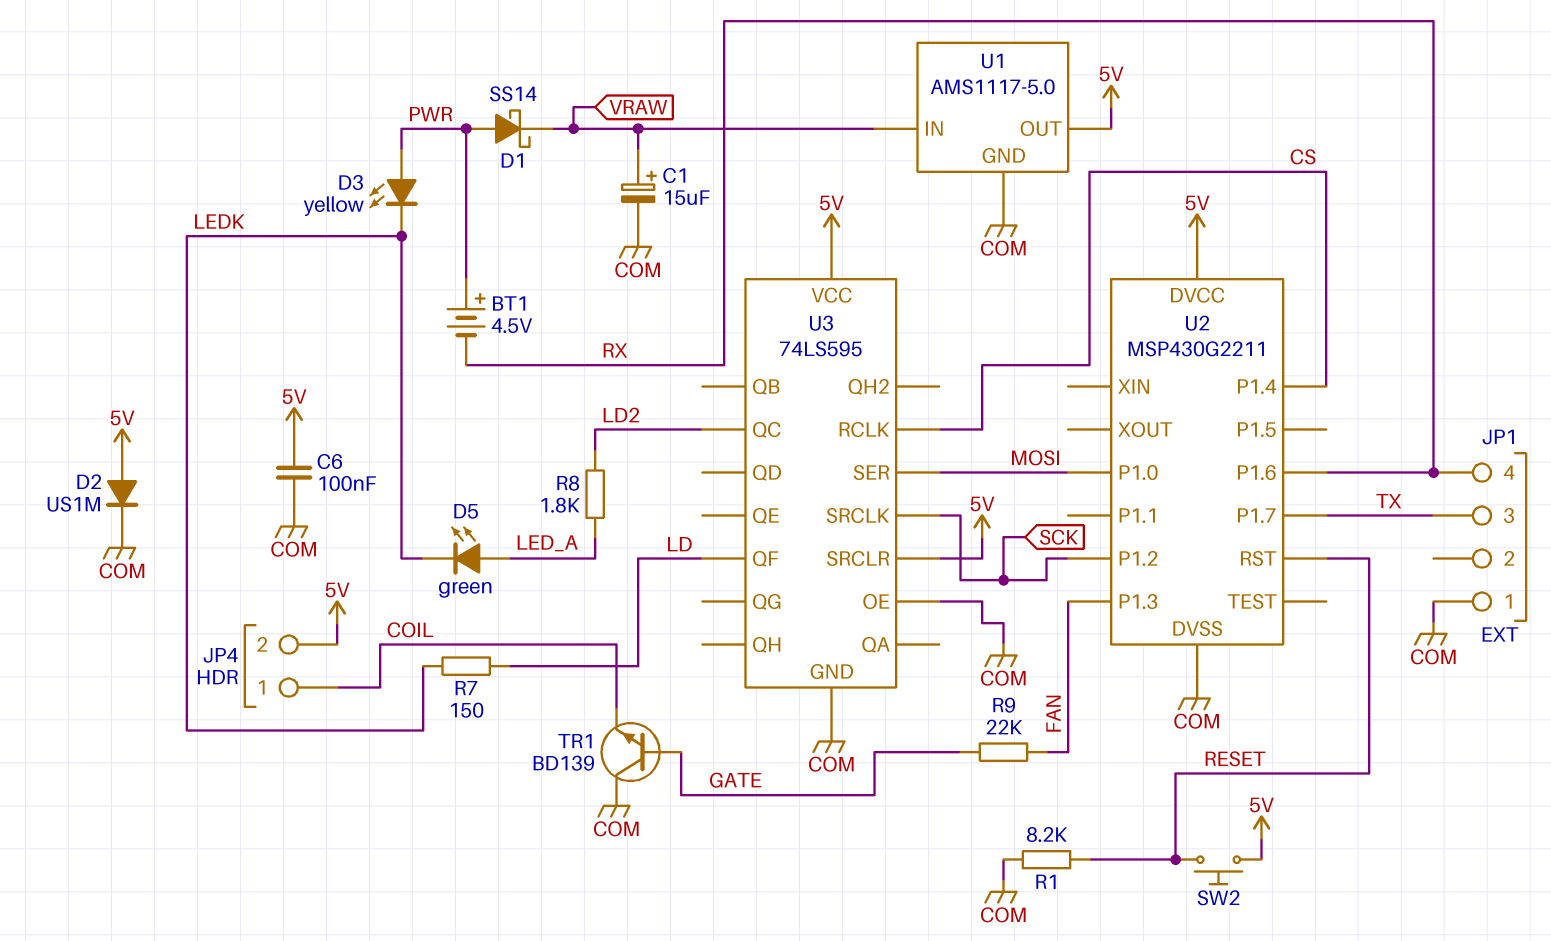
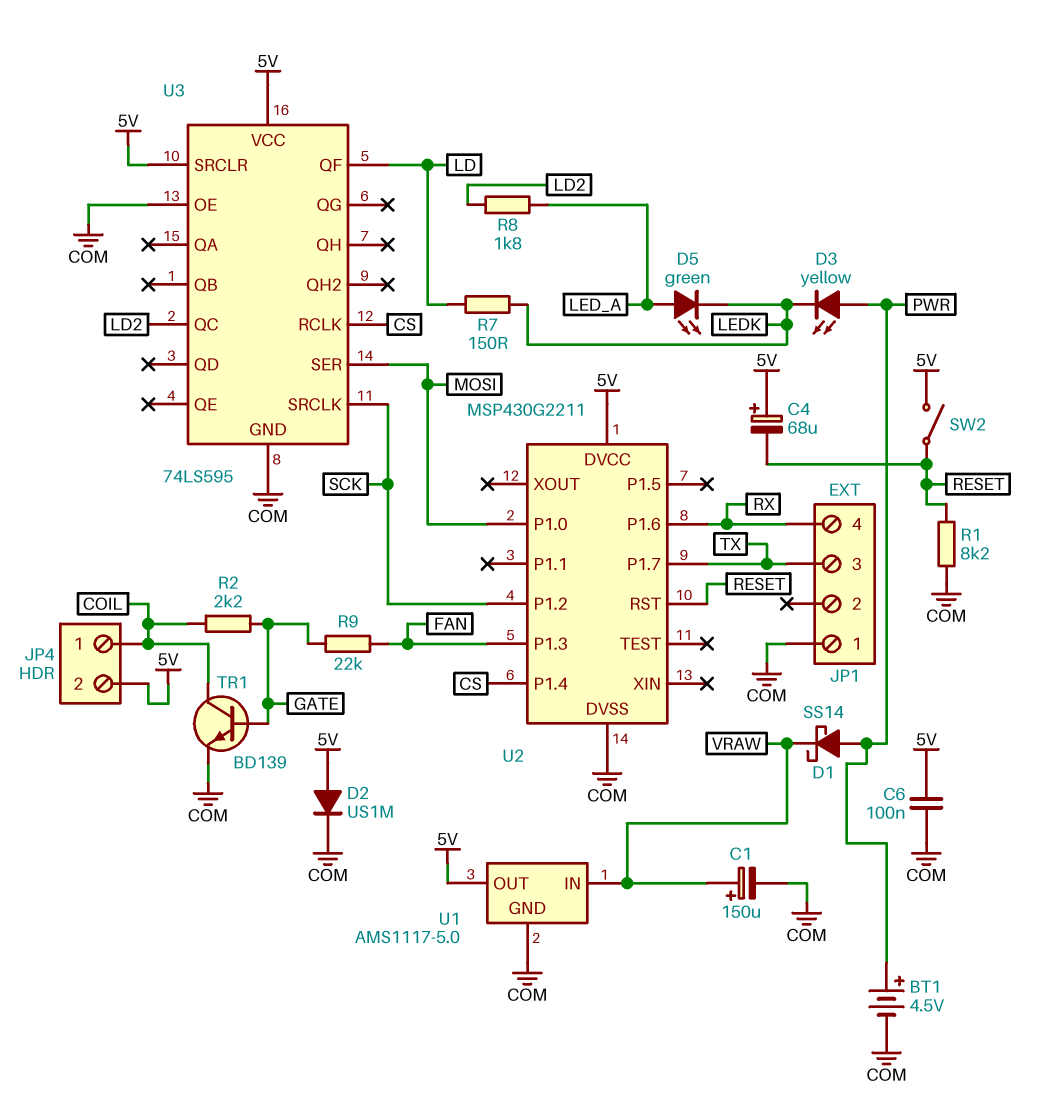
BT1: 4.5V (plus PWR, minus RX) -> 4.5V (plus PWR, minus COM)
C1: 15uF (plus VRAW, minus COM) -> 150uF (plus VRAW, minus COM)
C4: none -> 68uF (plus 5V, minus RESET)
R2: none -> 2.2k (COIL, GATE)
SW2: button (5V, RESET) -> switch (5V, RESET)
TR1: NPN BD139 (B GATE, C COM, E COIL) -> NPN BD139 (B GATE, C COIL, E COM)

